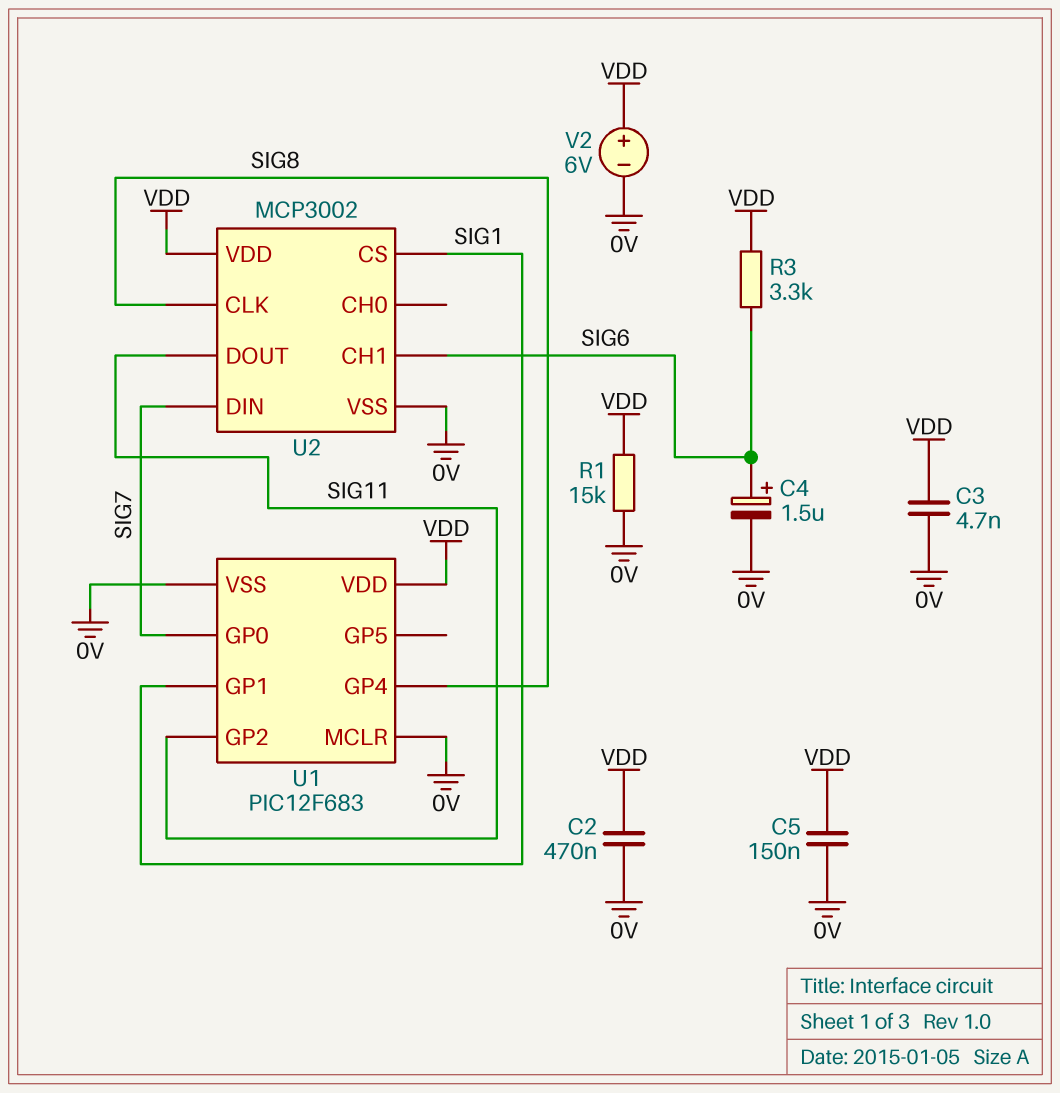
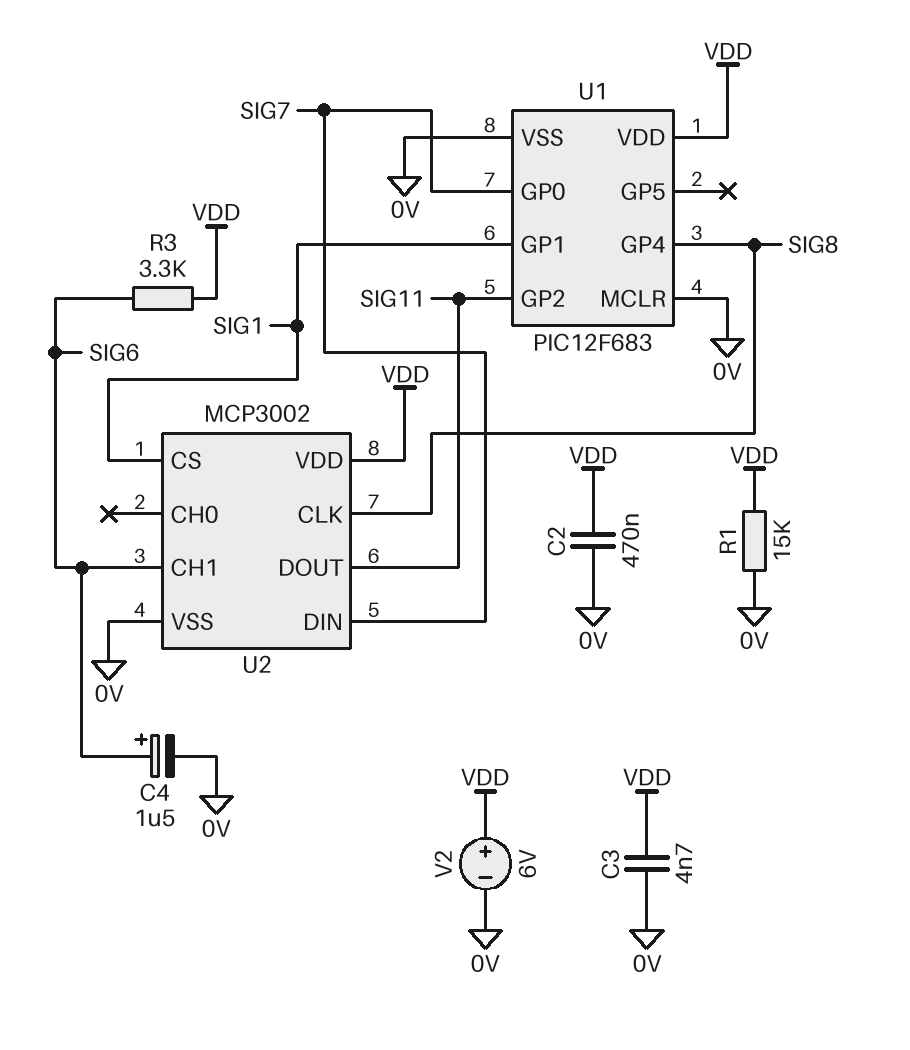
C5: 150nF (0V, VDD) -> none

